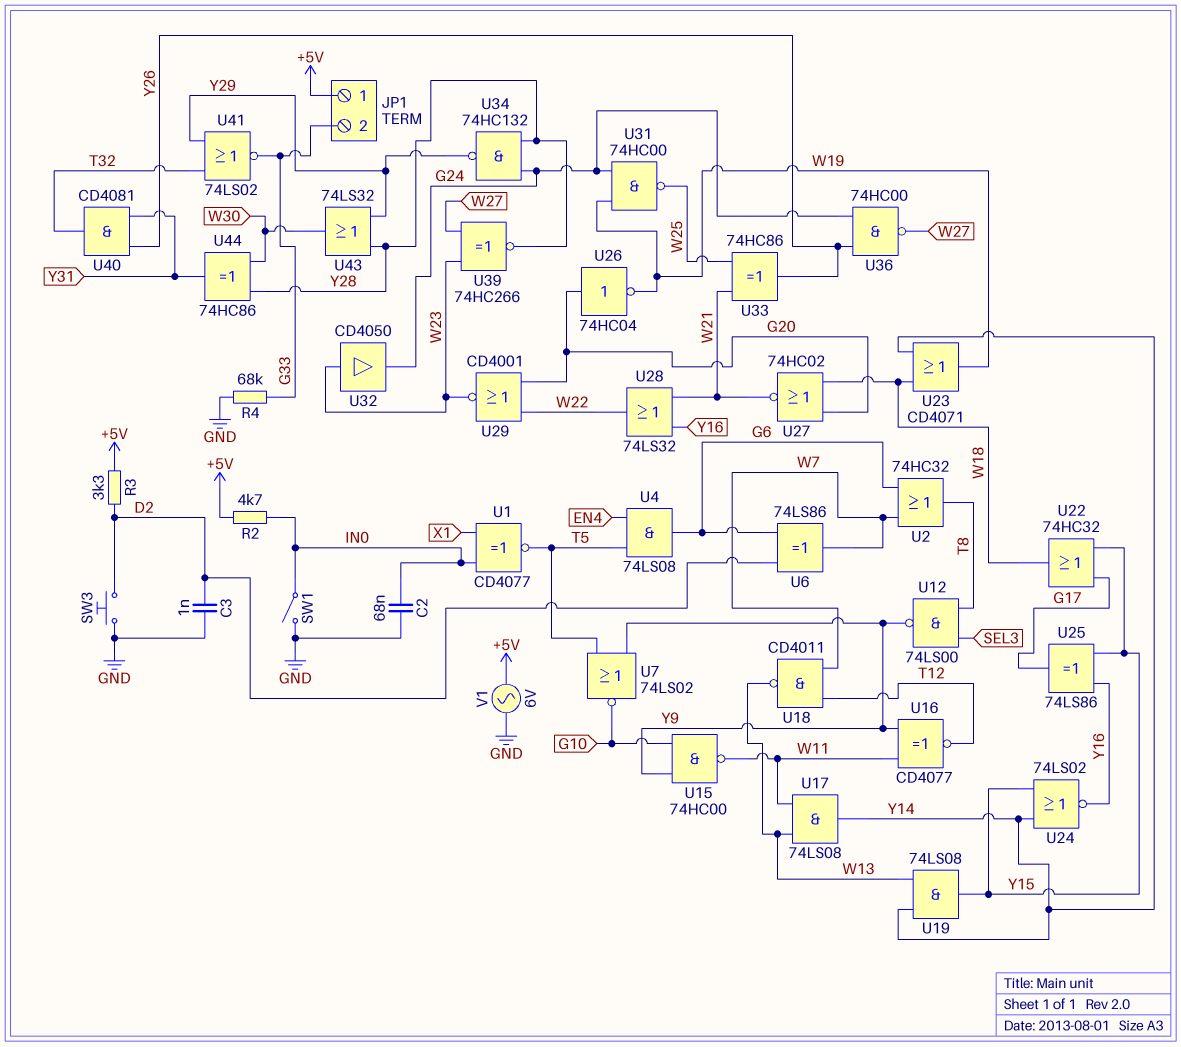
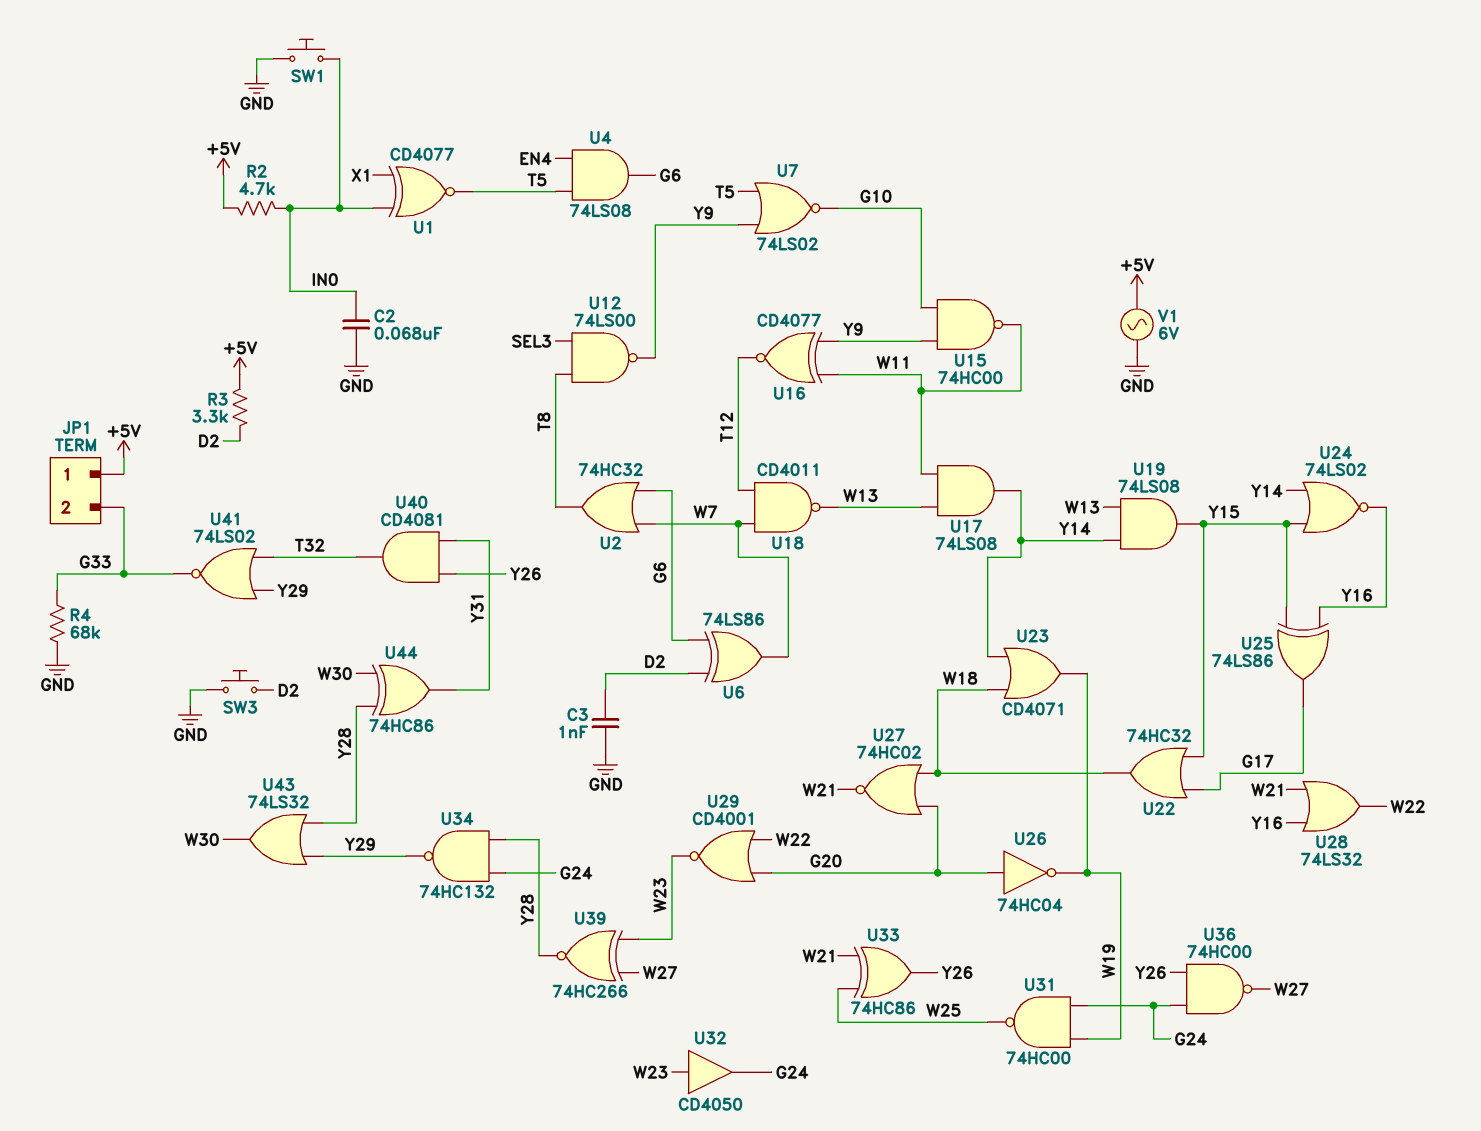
SW1: switch (GND, IN0) -> button (GND, IN0)

